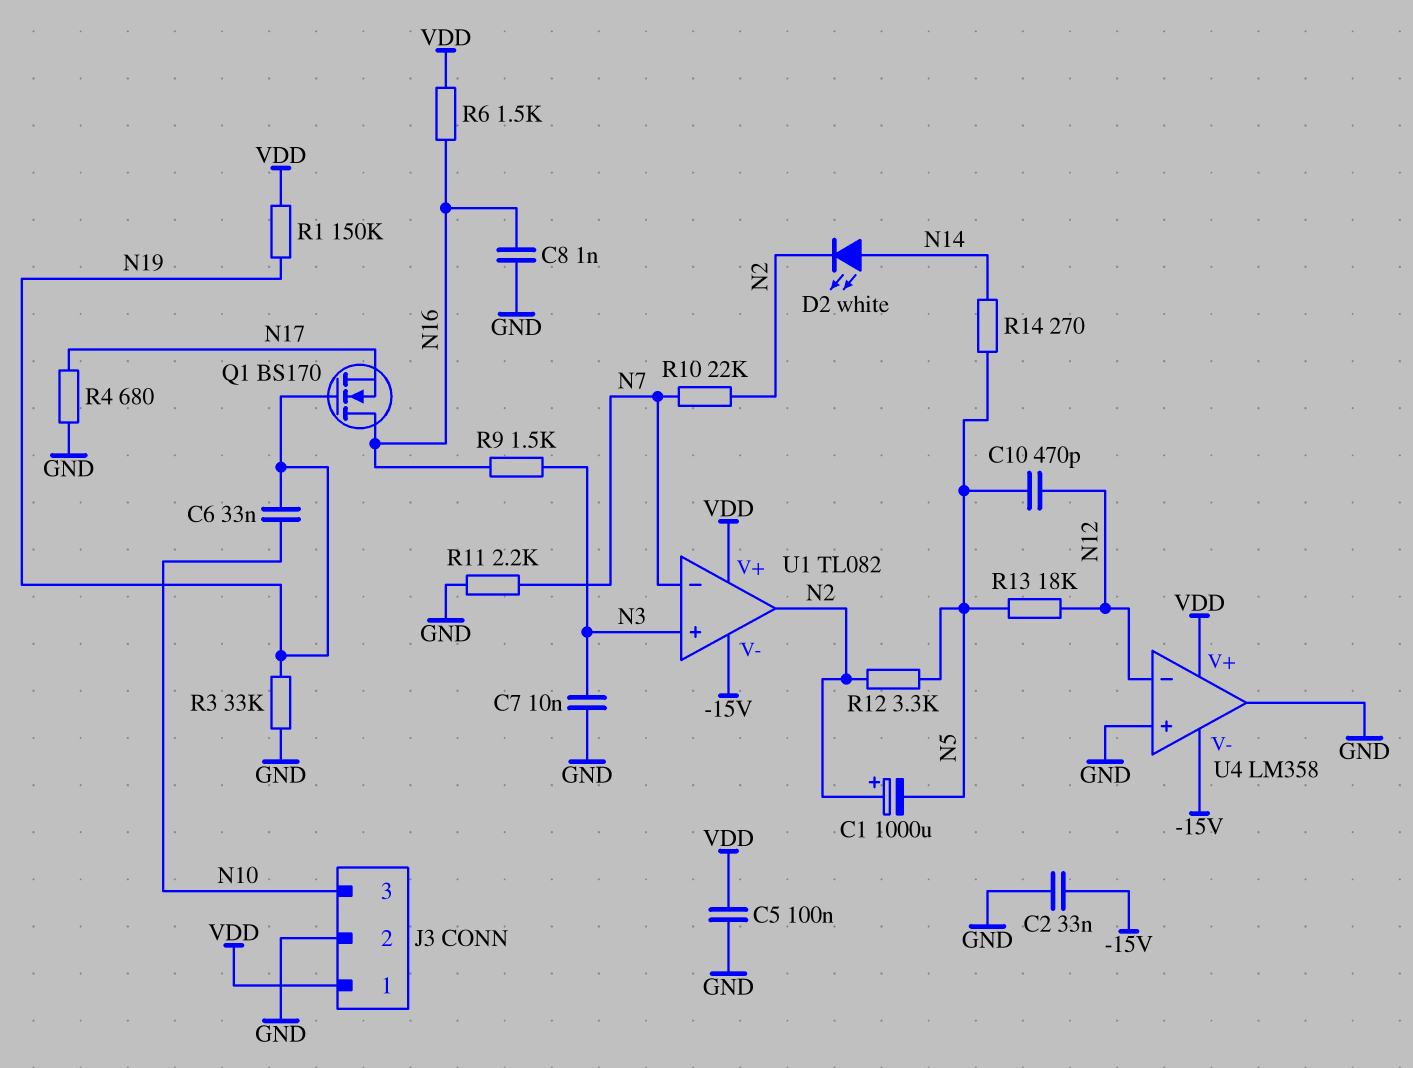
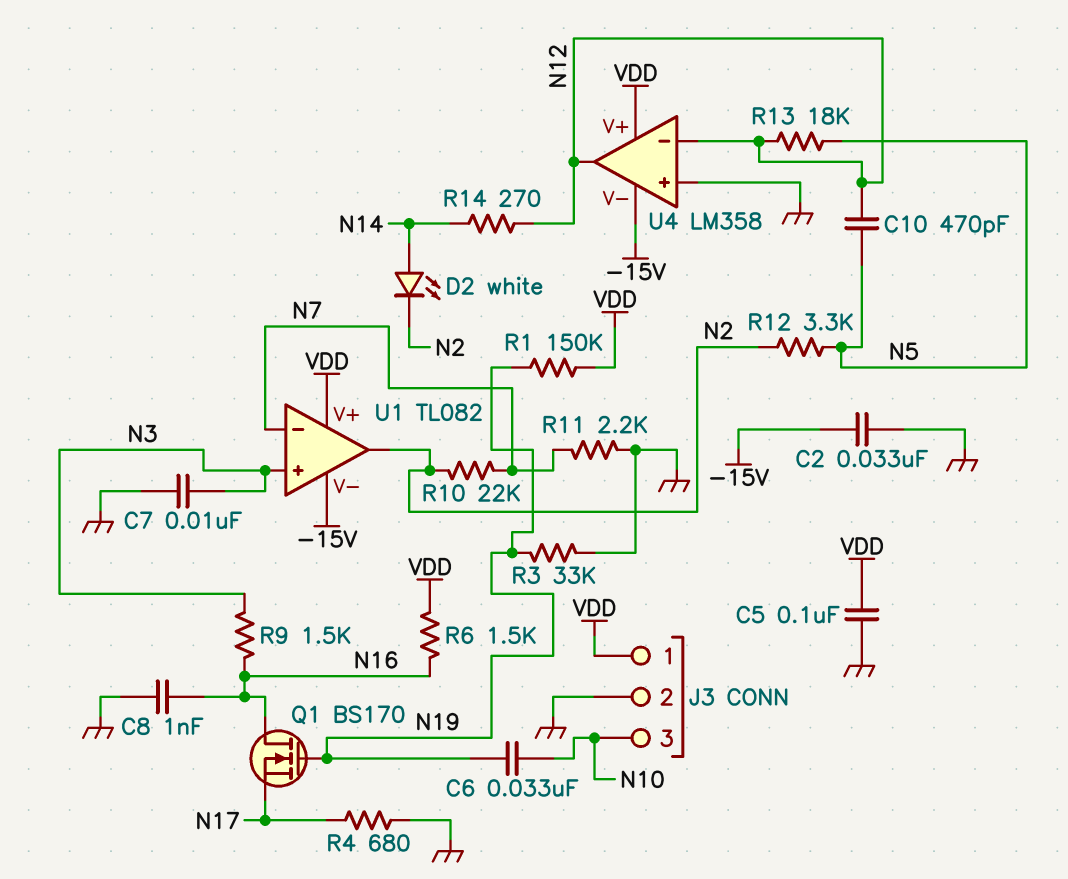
C1: 1000uF (plus N2, minus N5) -> none
R14: 270 (N5, N14) -> 270 (N12, N14)
U4 pin out: GND -> N12

